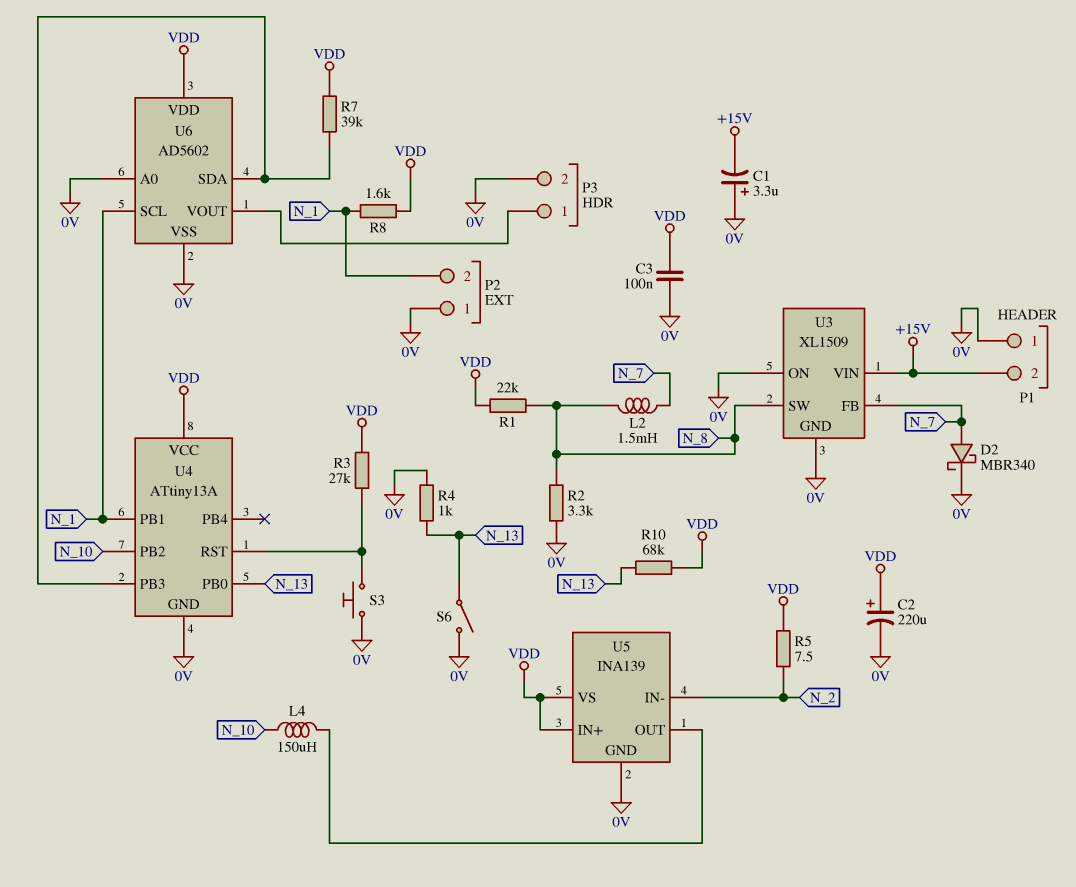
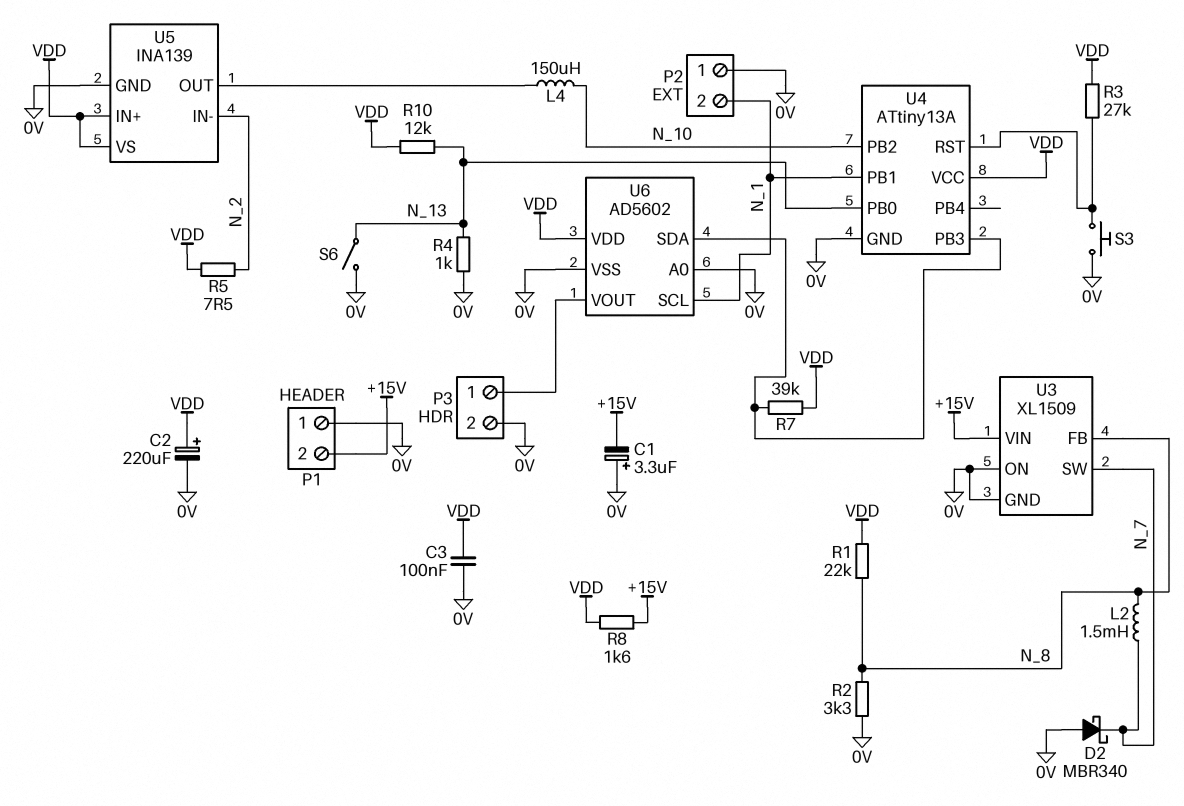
D2: schottky MBR340 (A N_7, K 0V) -> schottky MBR340 (A 0V, K N_7)
R8: 1.6k (N_1, VDD) -> 1.6k (+15V, VDD)
R10: 68k (N_13, VDD) -> 12k (N_13, VDD)
U3 pin FB: N_7 -> N_8
U3 pin SW: N_8 -> N_7

